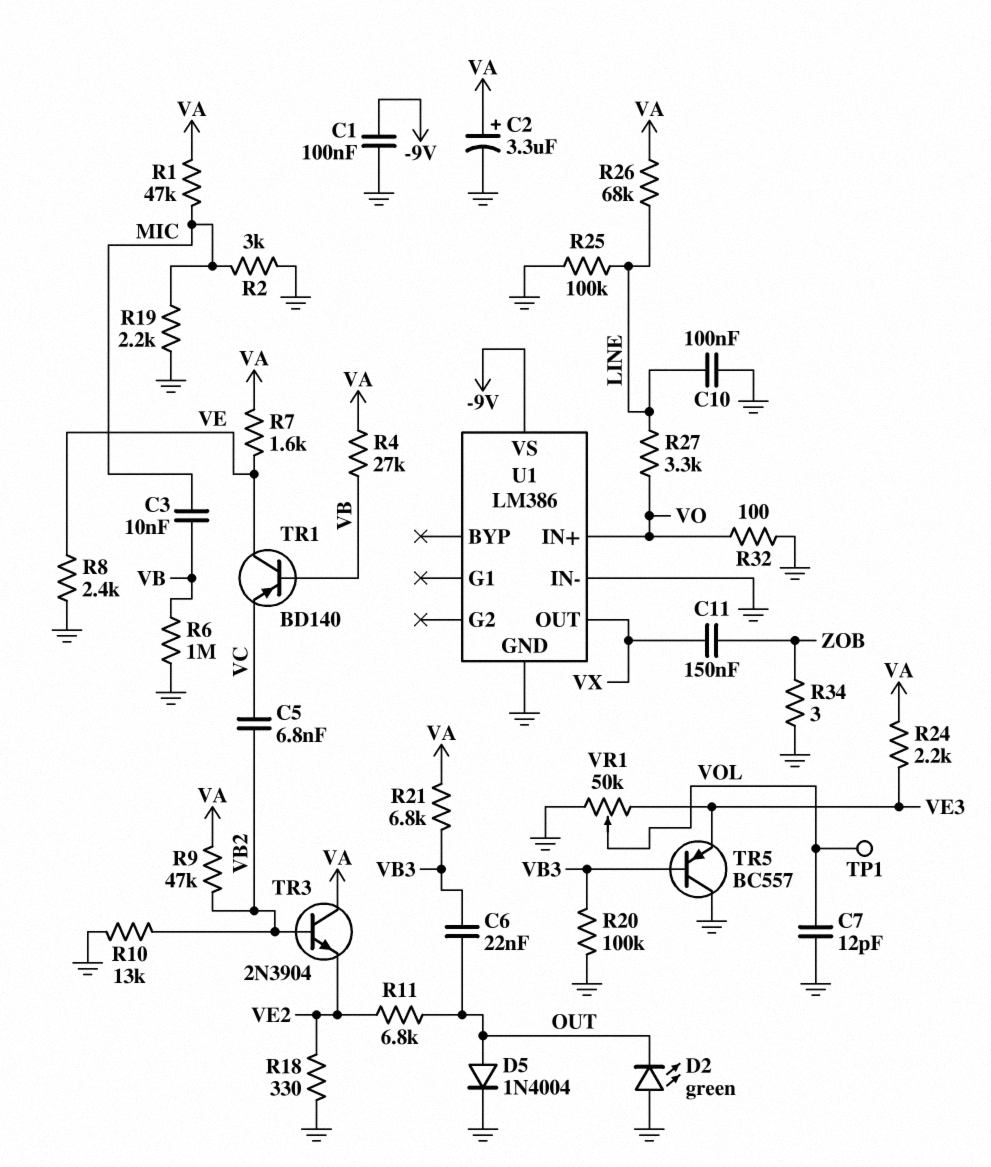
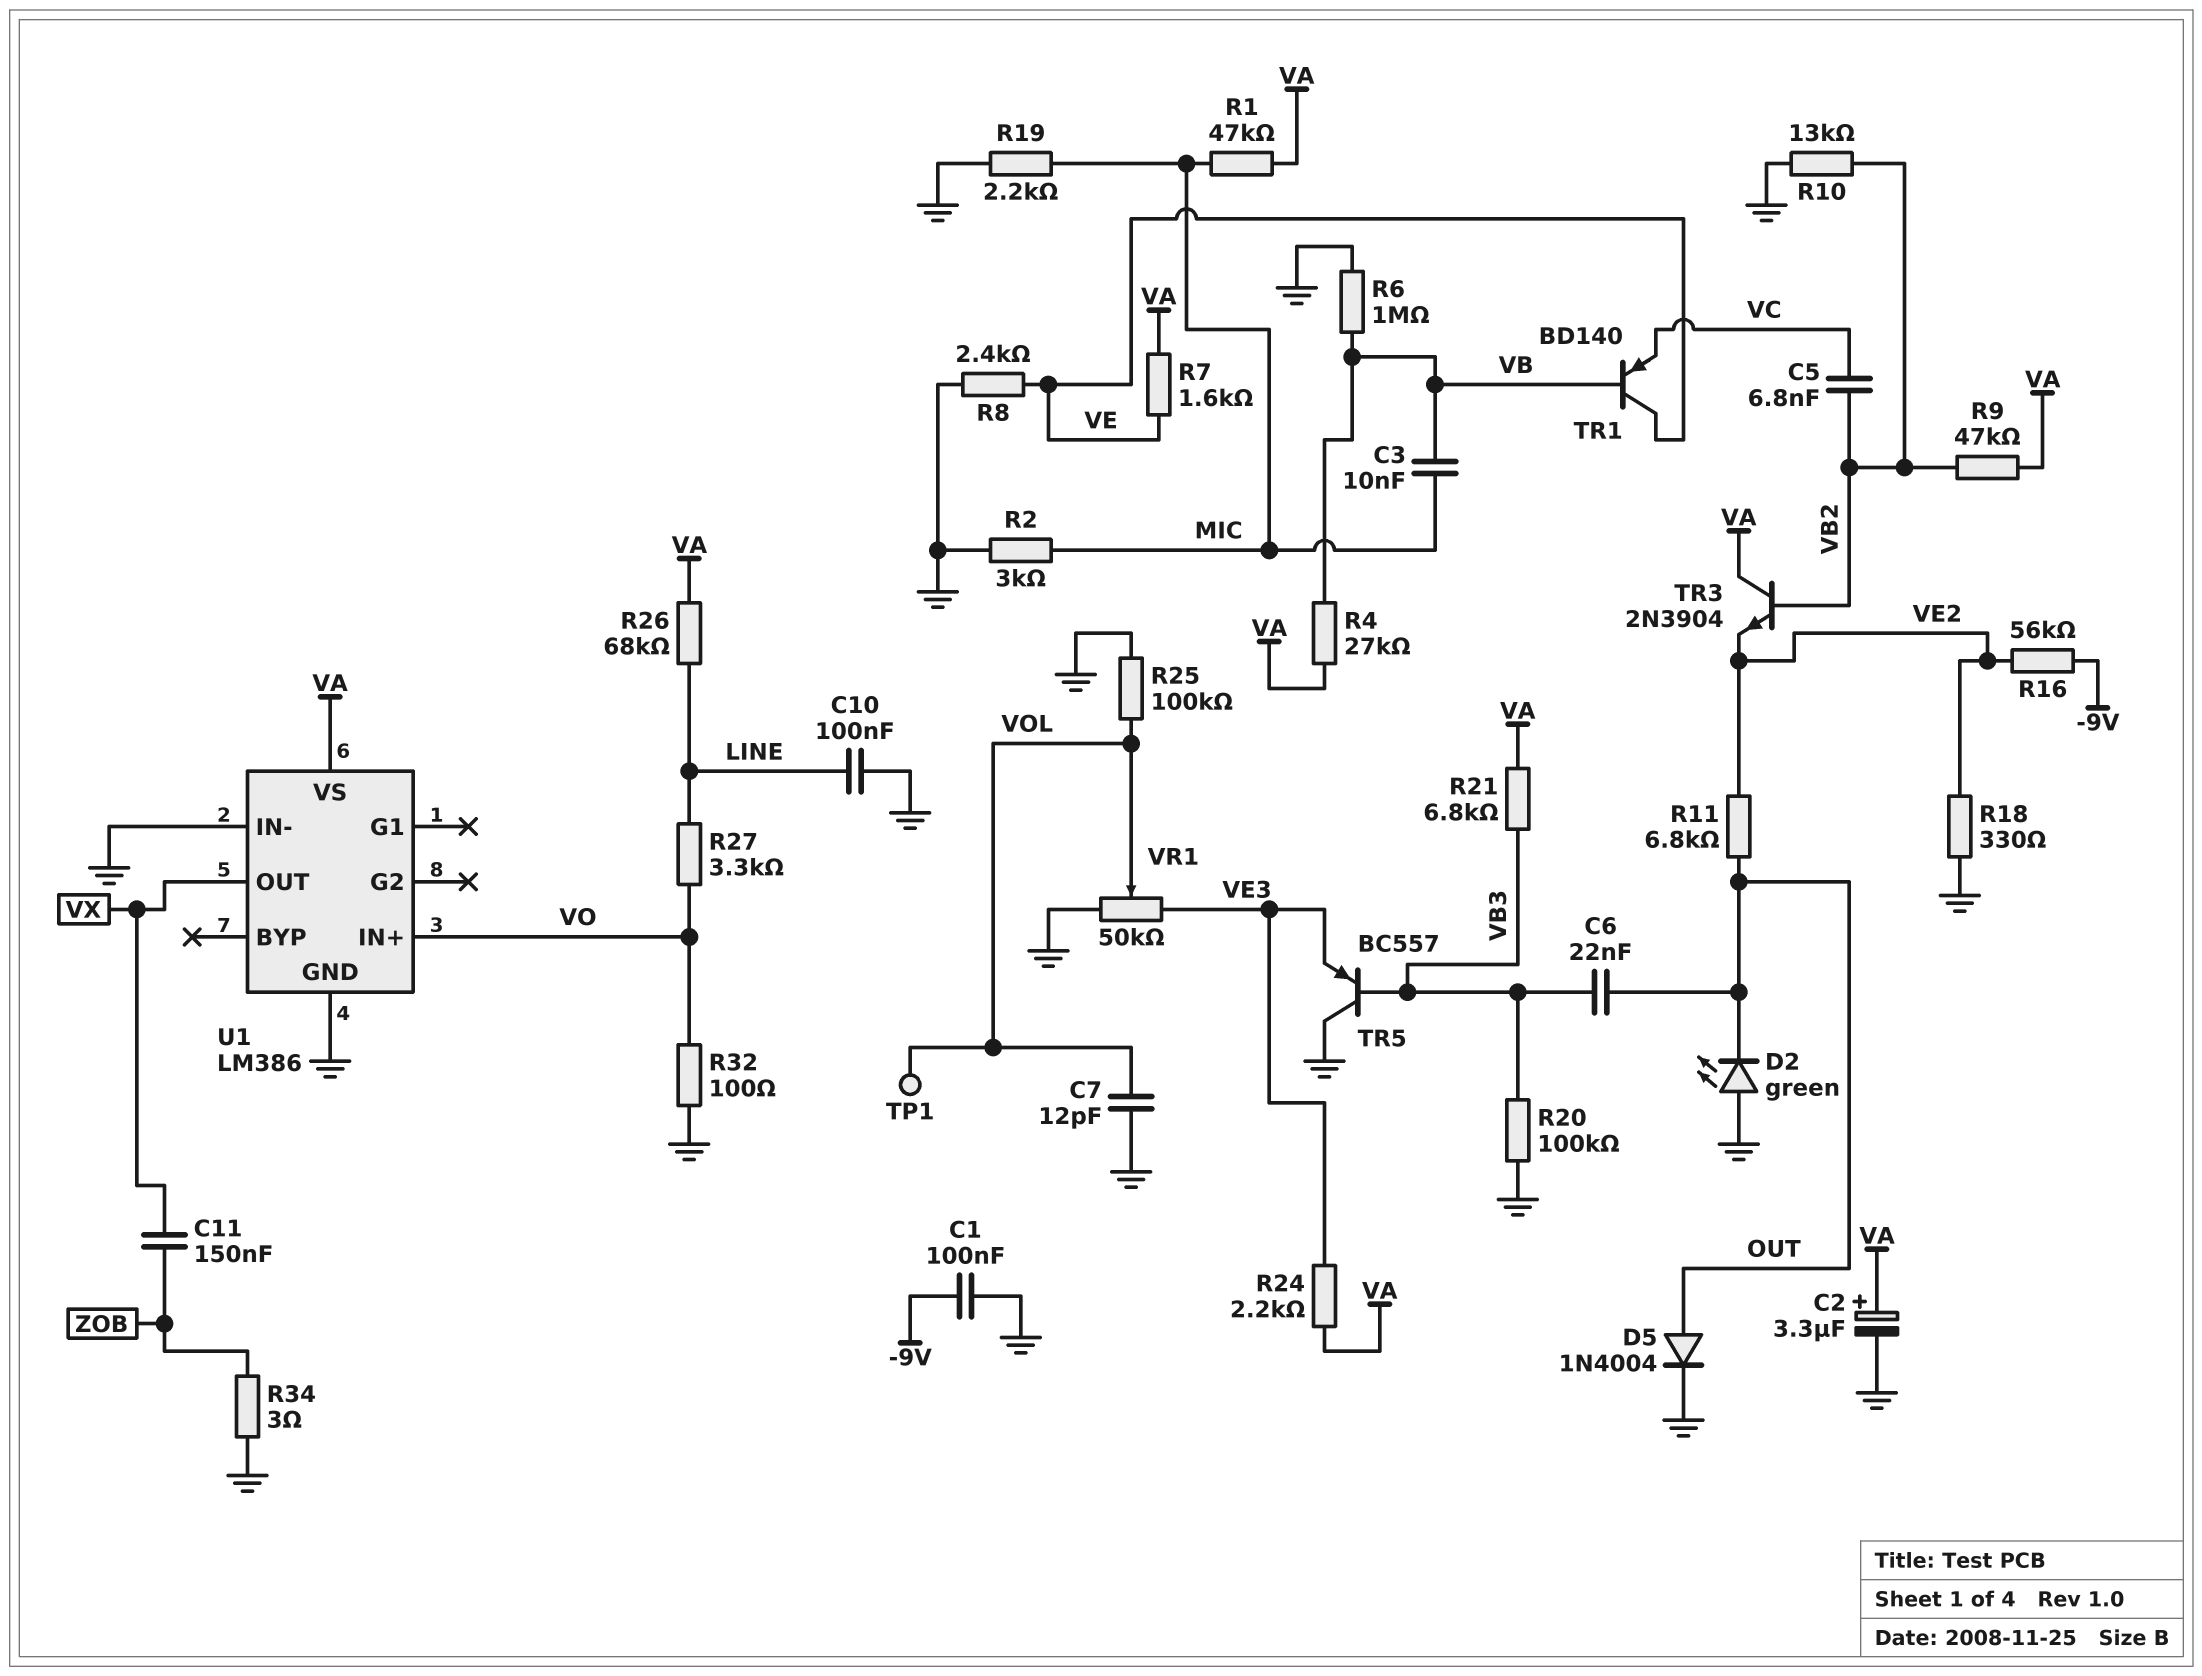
R16: none -> 56k (-9V, VE2)
R25: 100k (GND, LINE) -> 100k (GND, VOL)
U1 pin VS: -9V -> VA

